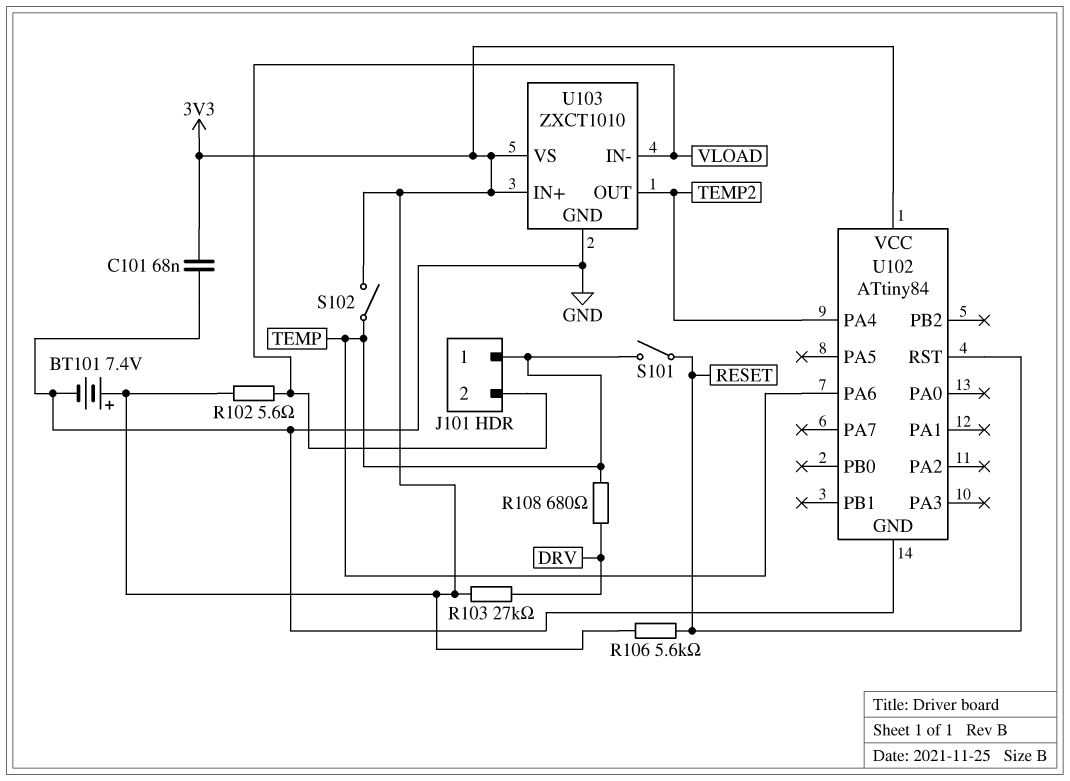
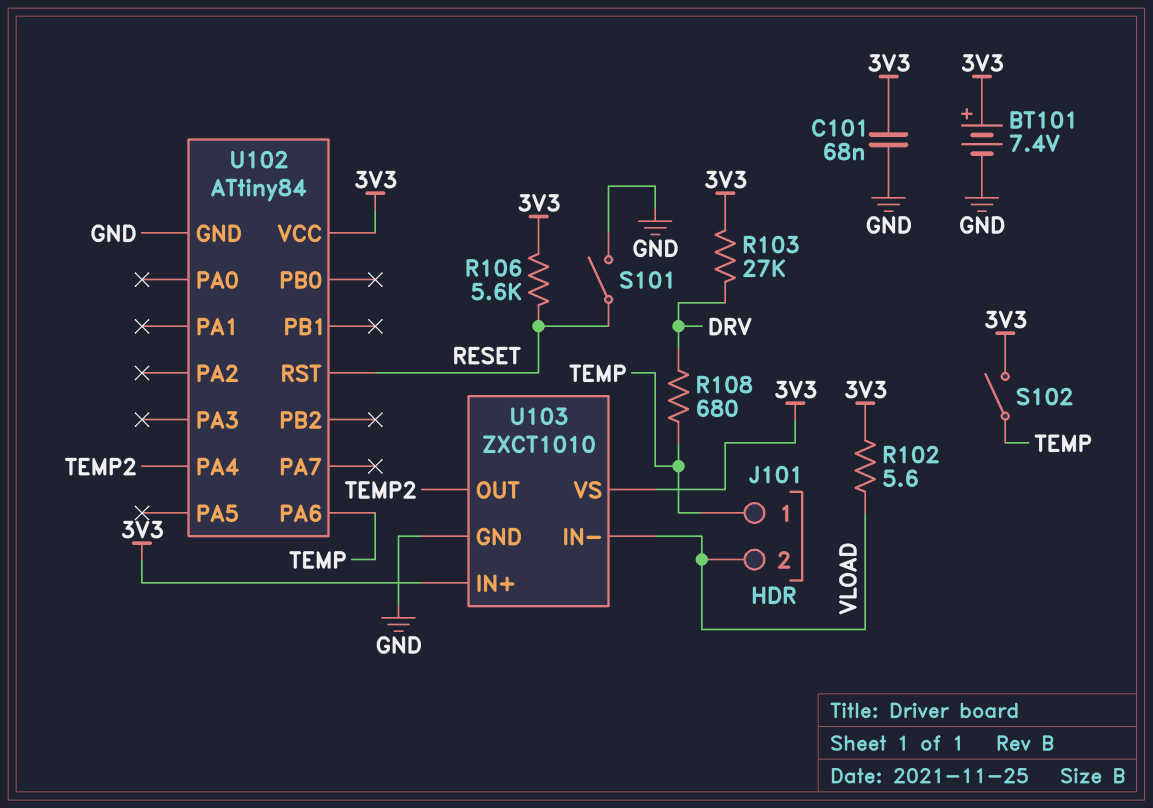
S101: switch (RESET, TEMP) -> switch (GND, RESET)

